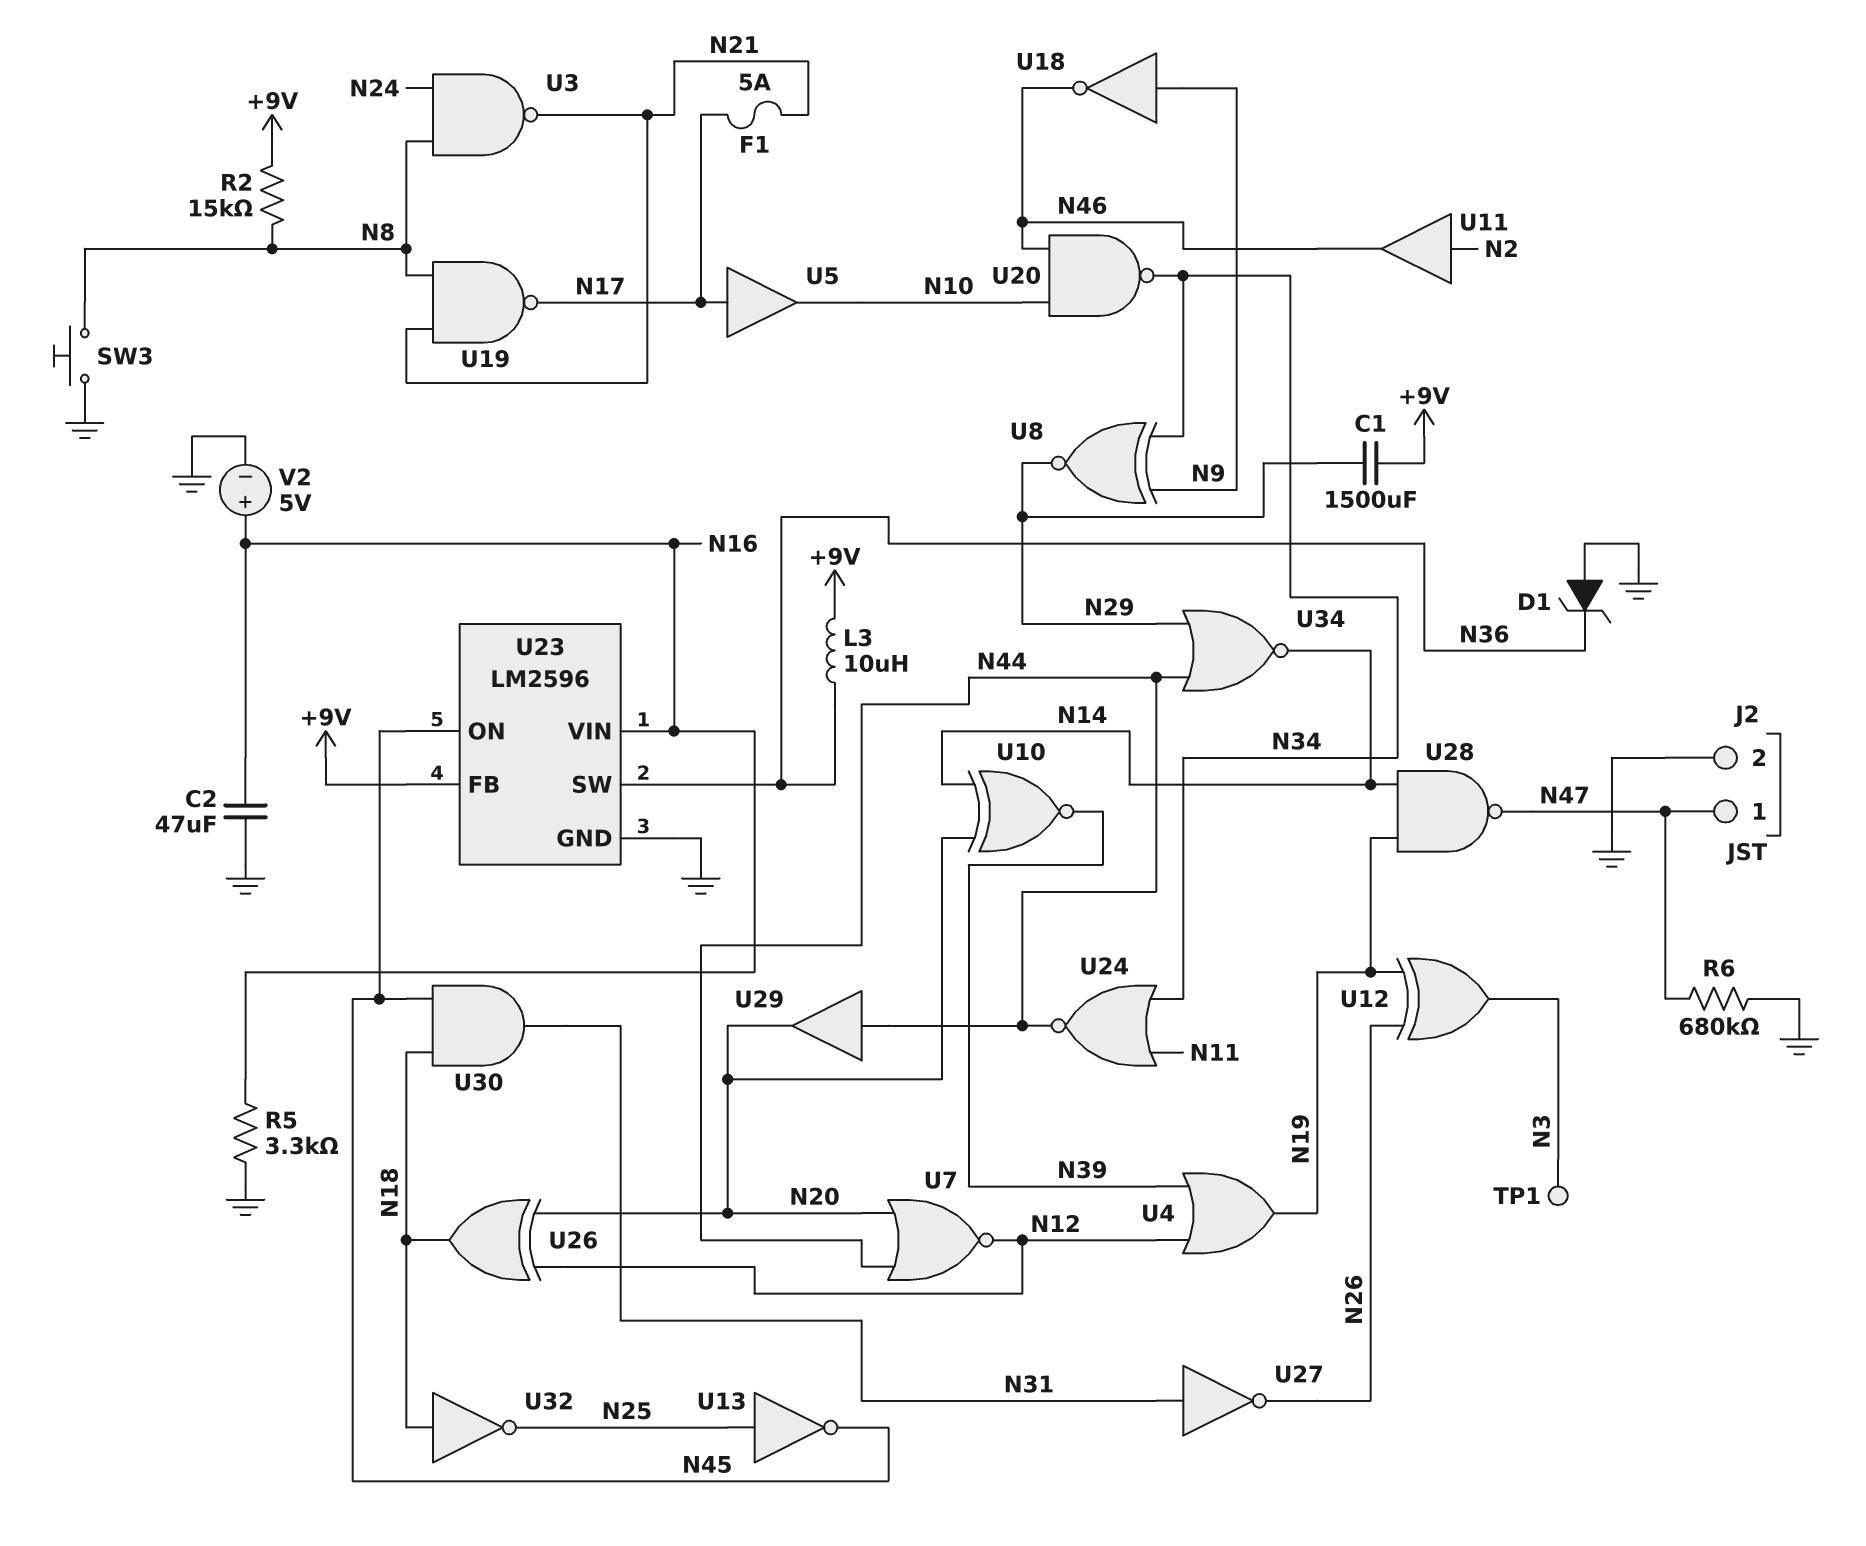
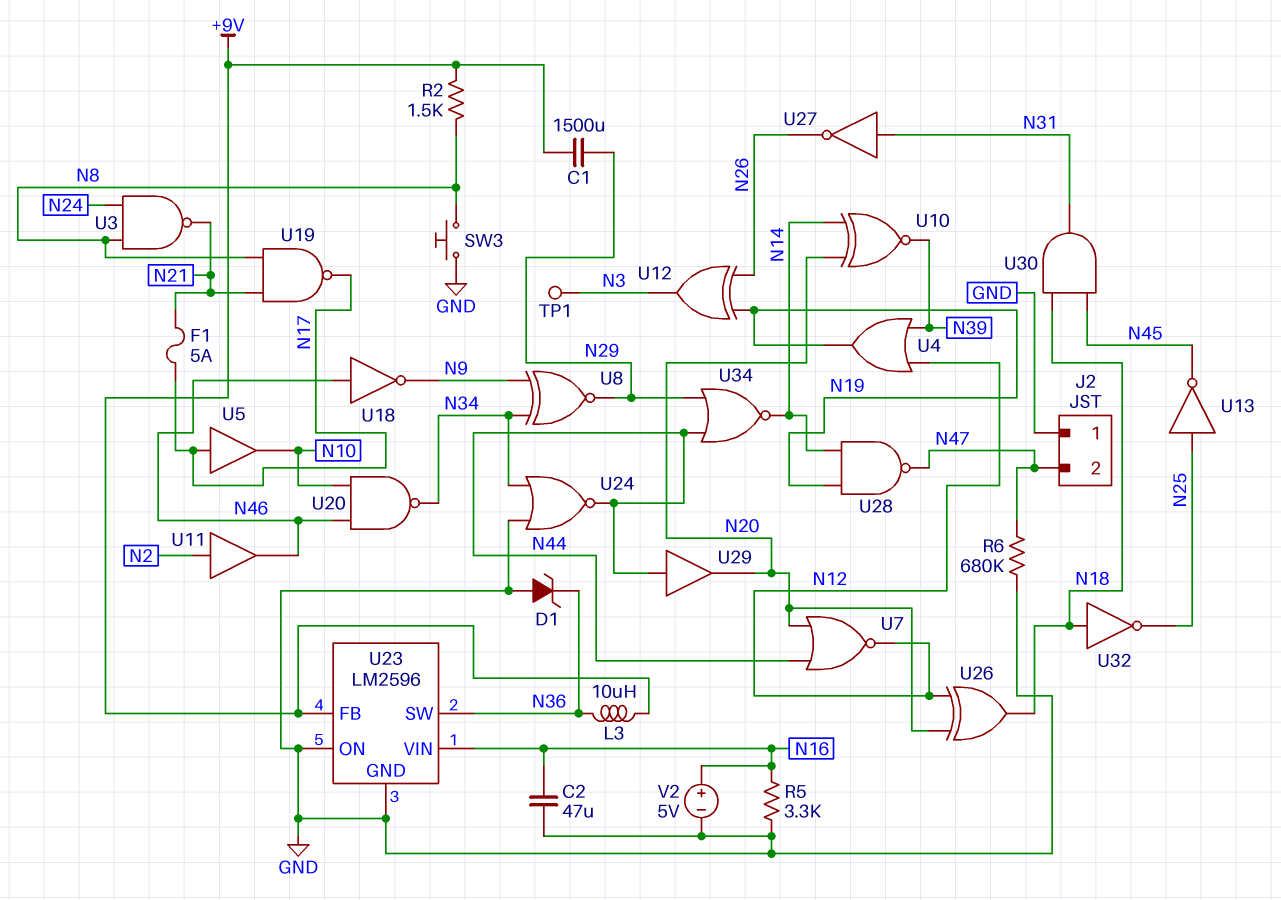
J2 pin 1: N47 -> GND
J2 pin 2: GND -> N47
R2: 15k (+9V, N8) -> 1.5k (+9V, N8)
U18: NOT (in N9, out N46) -> NOT (in N46, out N9)
U23 pin ON: N45 -> GND
U24: NOR (in N11, in N34, out N44) -> NOR (in GND, in N34, out N44)

